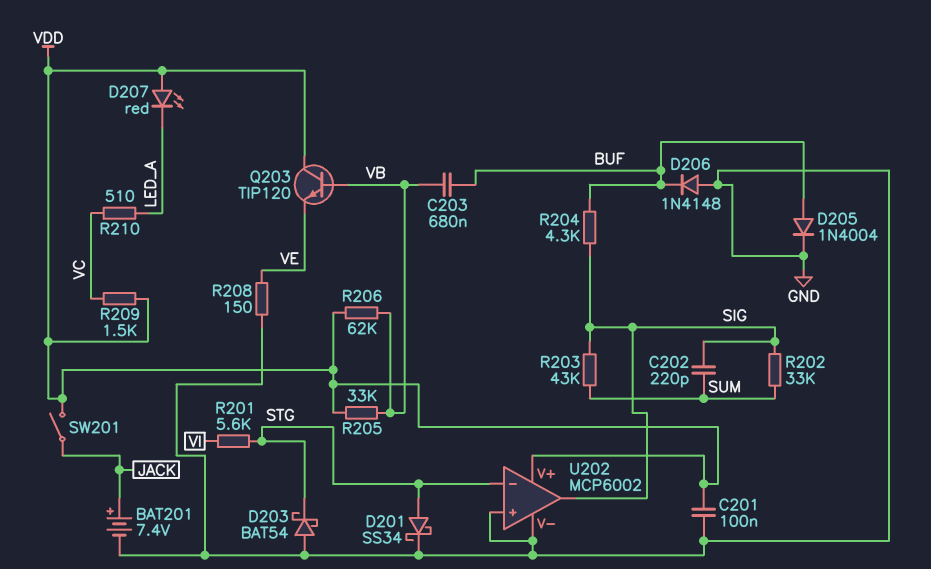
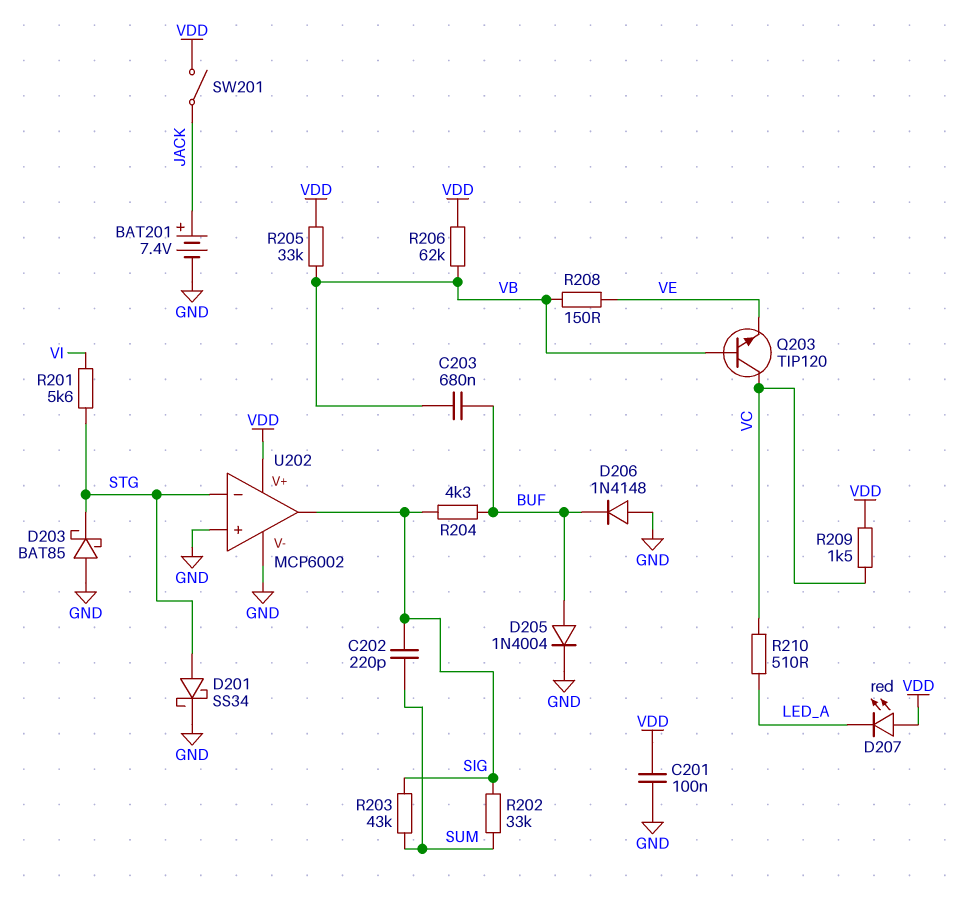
D203: schottky BAT54 (A GND, K STG) -> schottky BAT85 (A GND, K STG)
Q203: NPN TIP120 (B VB, C VDD, E VE) -> NPN TIP120 (B VB, C VC, E VE)
R208: 150 (GND, VE) -> 150 (VB, VE)

